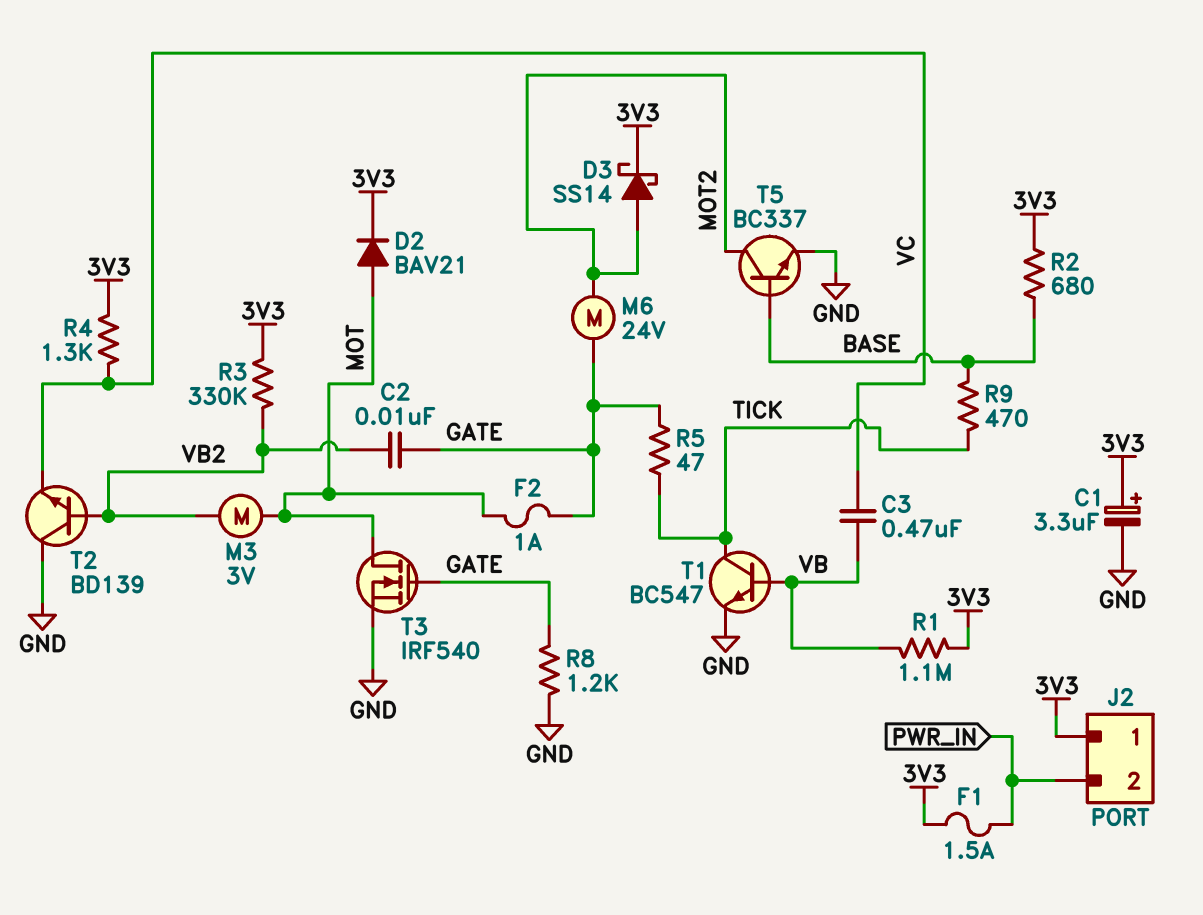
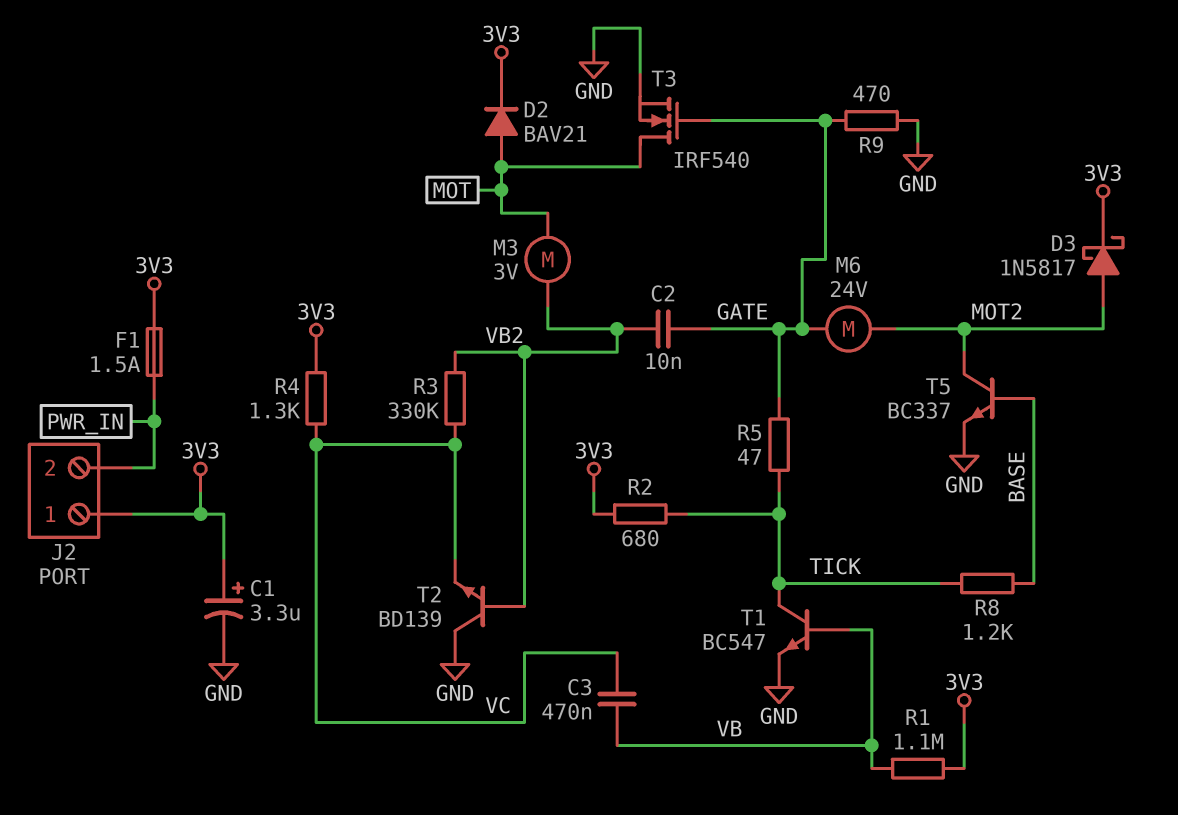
D3: schottky SS14 (A MOT2, K 3V3) -> schottky 1N5817 (A MOT2, K 3V3)
F2: 1A (GATE, MOT) -> none
R2: 680 (3V3, BASE) -> 680 (3V3, TICK)
R3: 330k (3V3, VB2) -> 330k (VB2, VC)
R8: 1.2k (GATE, GND) -> 1.2k (BASE, TICK)
R9: 470 (BASE, TICK) -> 470 (GATE, GND)

